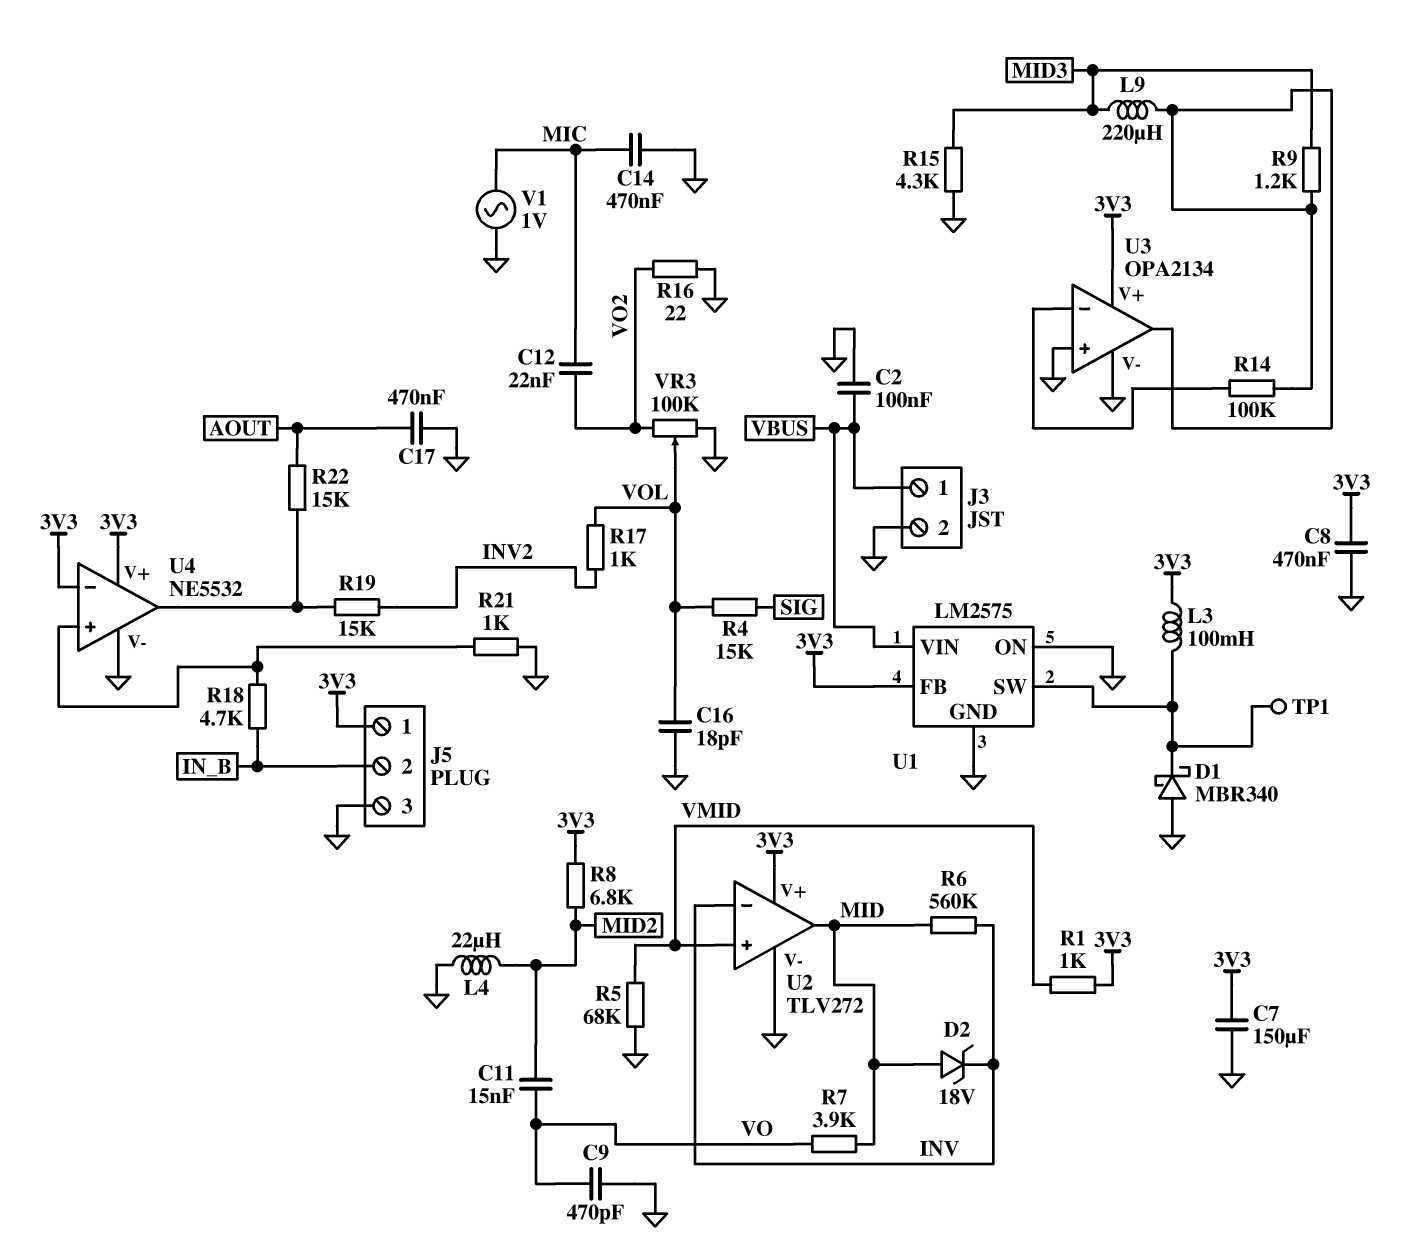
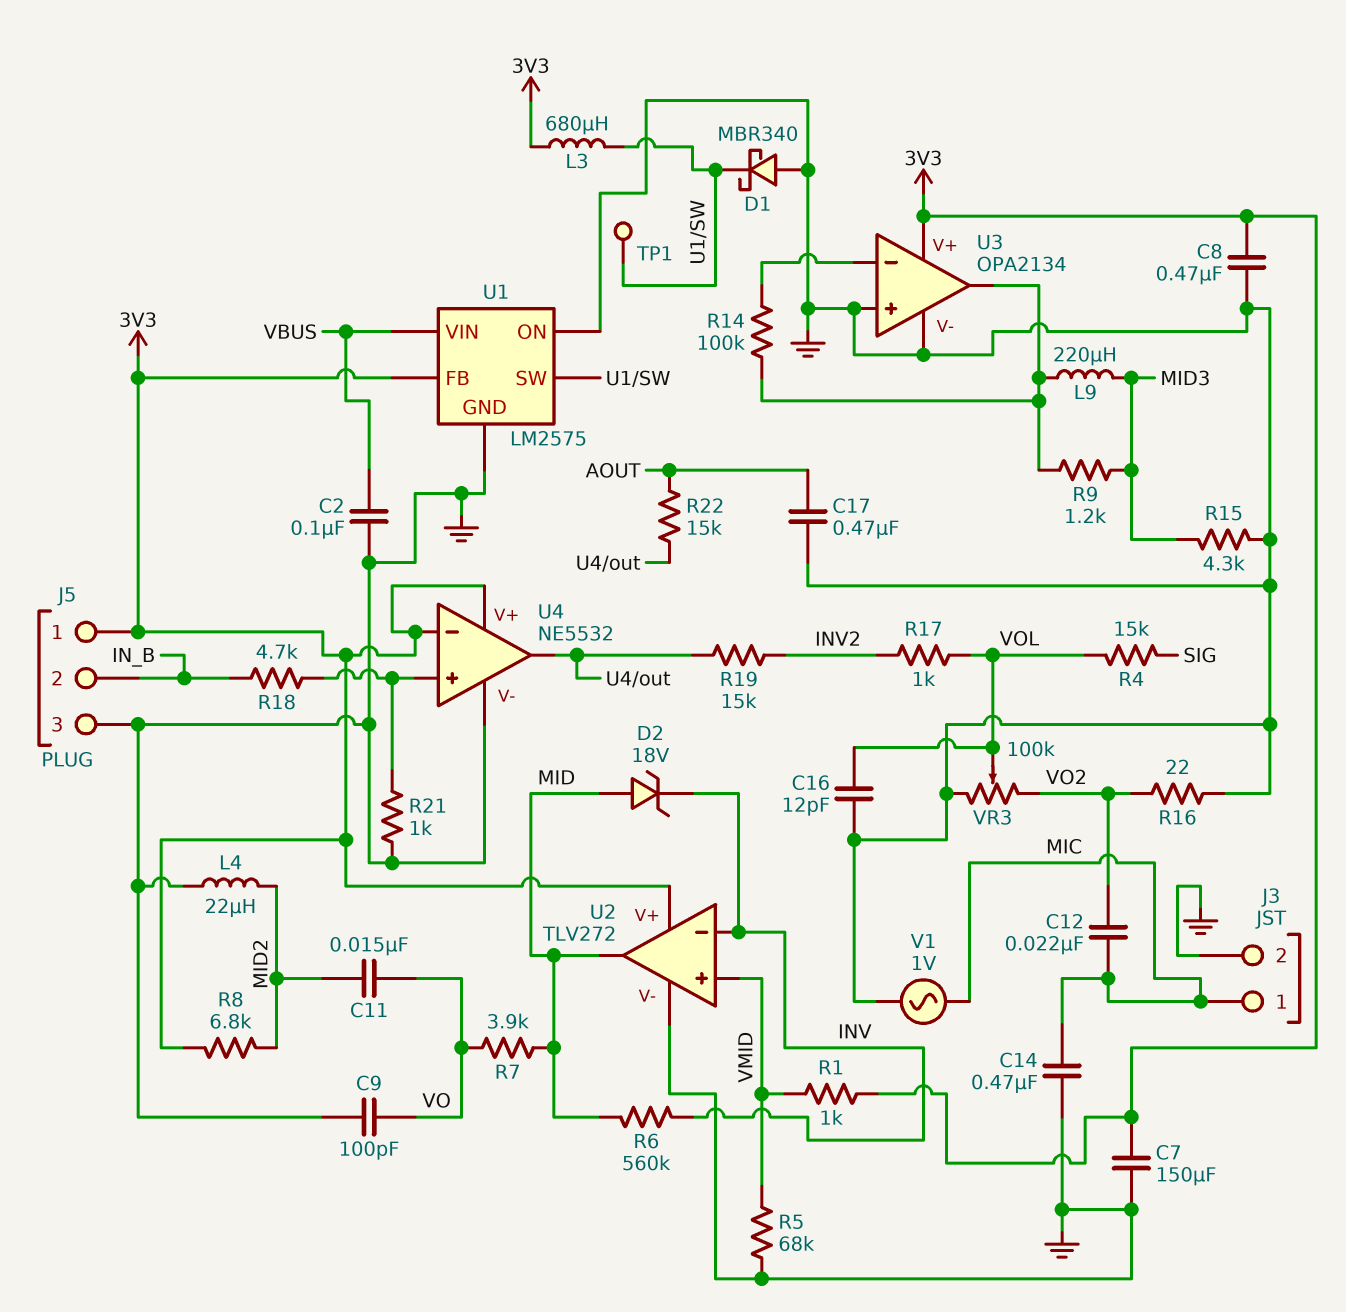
C9: 470pF (GND, VO) -> 100pF (GND, VO)
C16: 18pF (GND, VOL) -> 12pF (GND, VOL)
J3 pin 1: VBUS -> MIC
L3: 100mH (3V3, U1/SW) -> 680uH (3V3, U1/SW)

